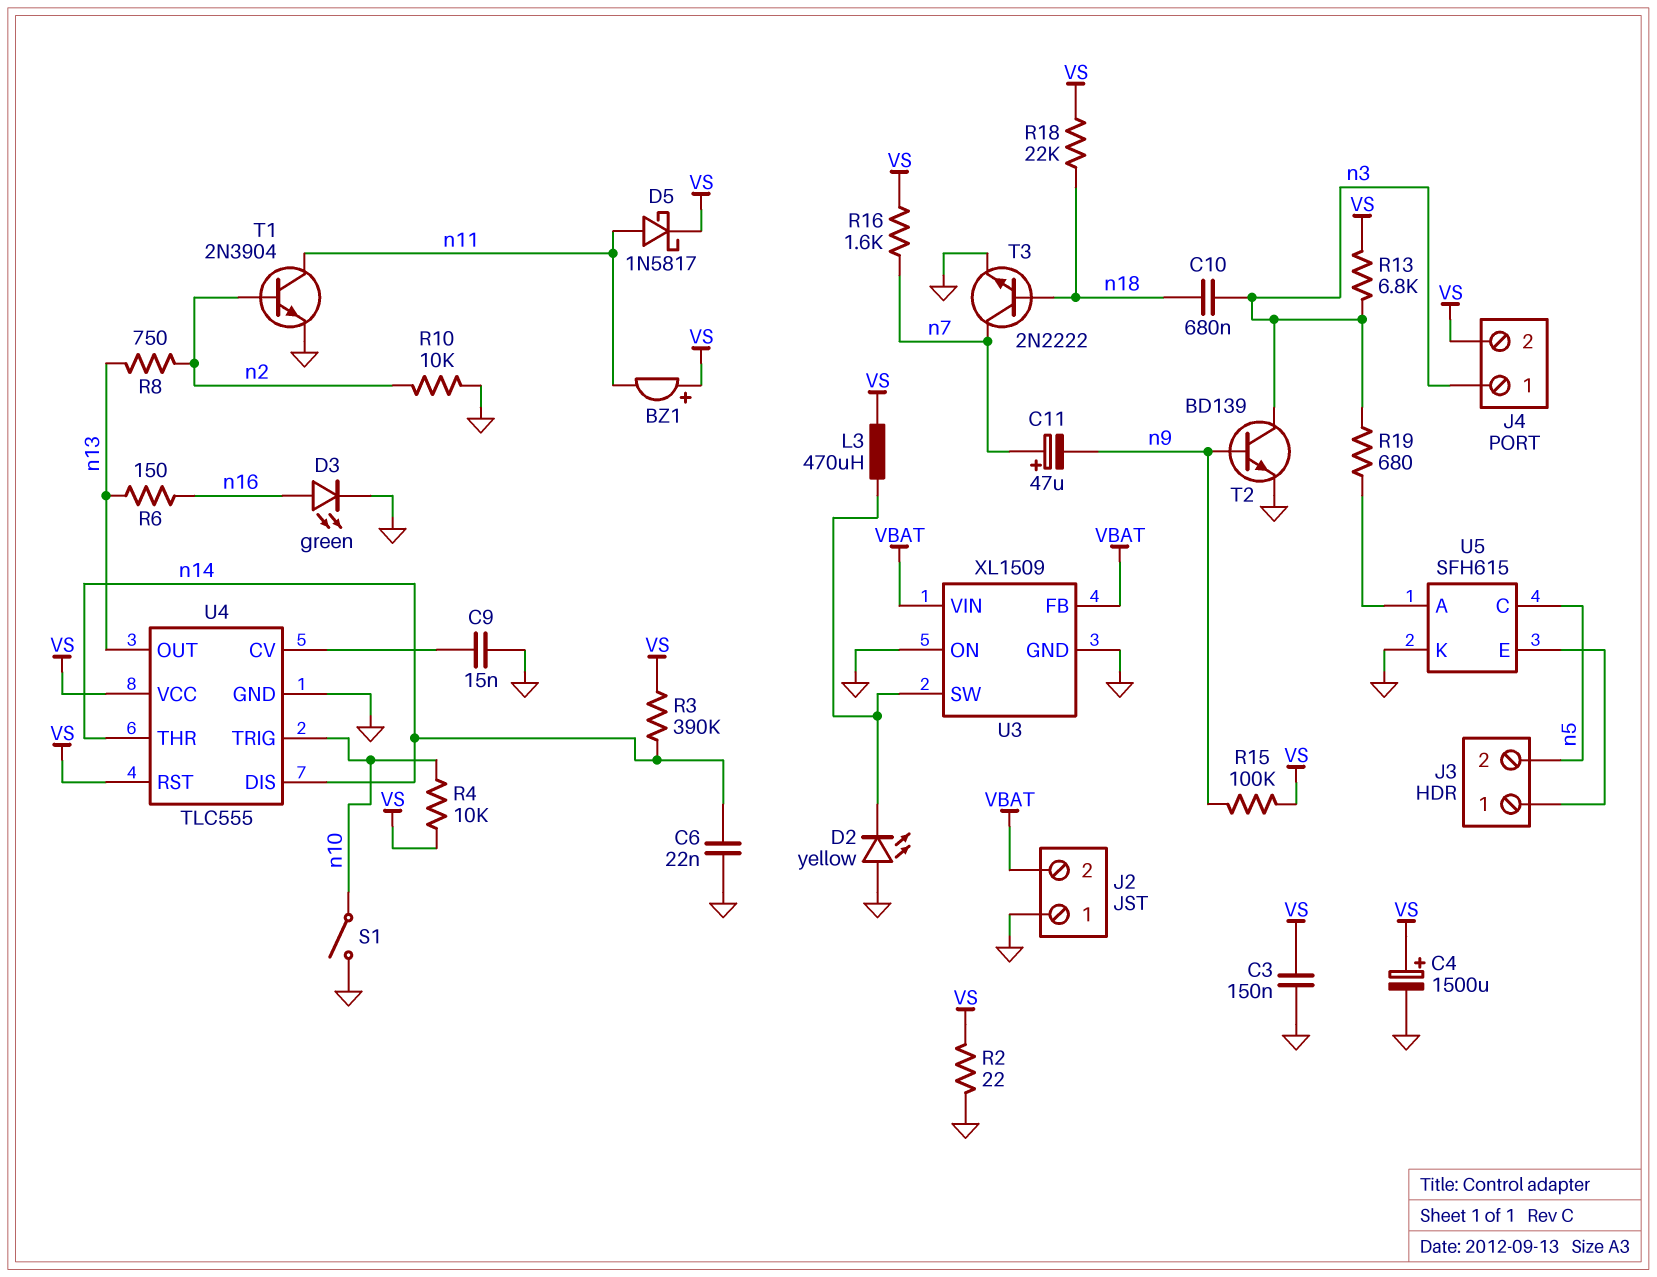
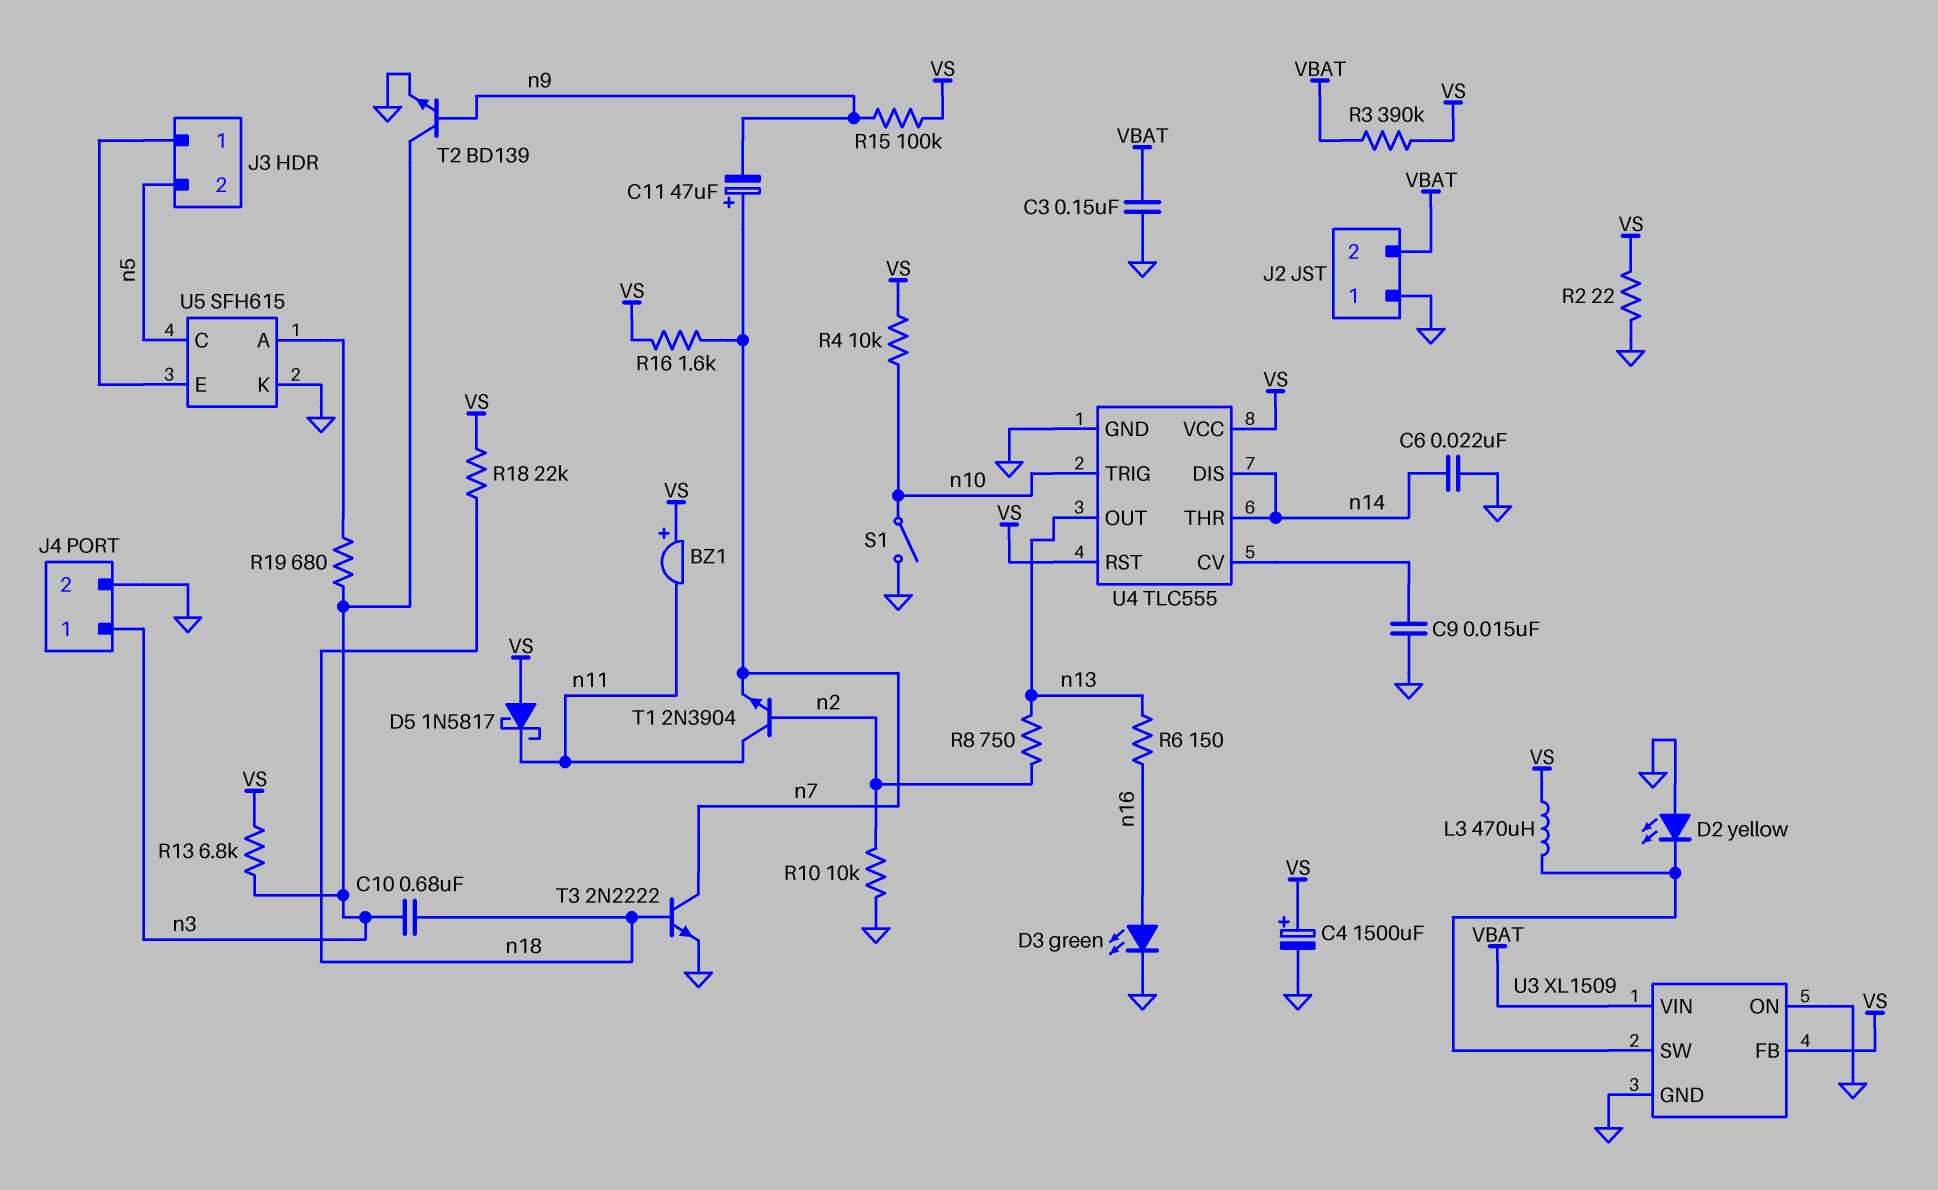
C3: 150nF (GND, VS) -> 150nF (GND, VBAT)
D5: schottky 1N5817 (A n11, K VS) -> schottky 1N5817 (A VS, K n11)
J4 pin 2: VS -> GND
R3: 390k (VS, n14) -> 390k (VBAT, VS)
T1: NPN 2N3904 (B n2, C n11, E GND) -> NPN 2N3904 (B n2, C n11, E n7)
U3 pin FB: VBAT -> VS

